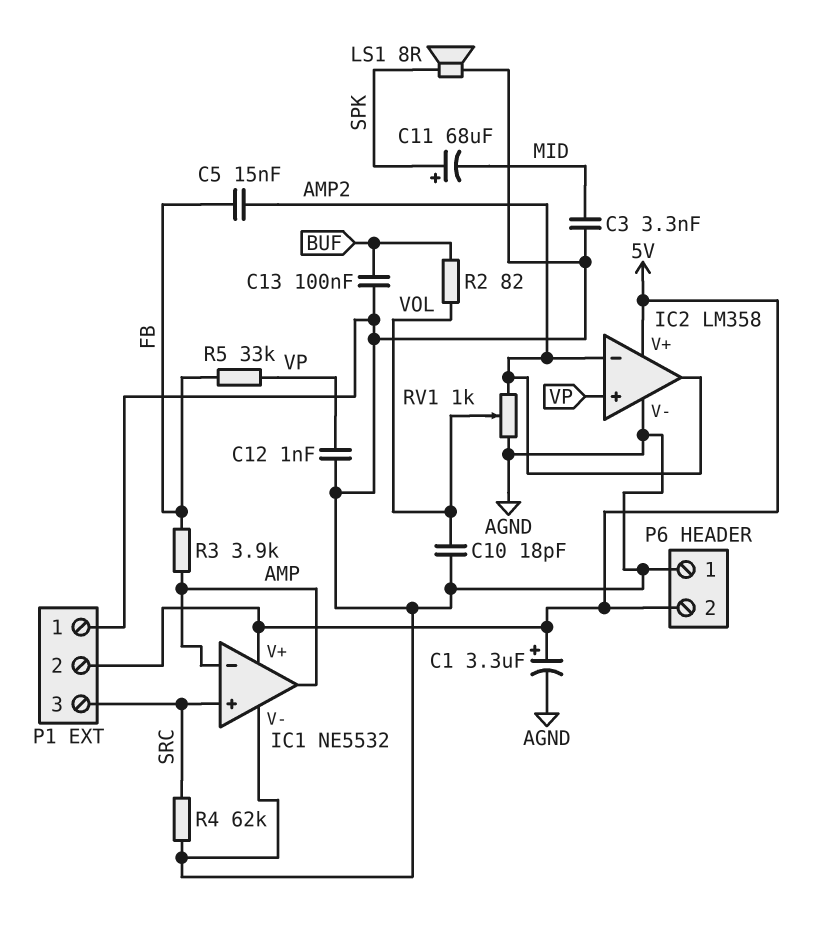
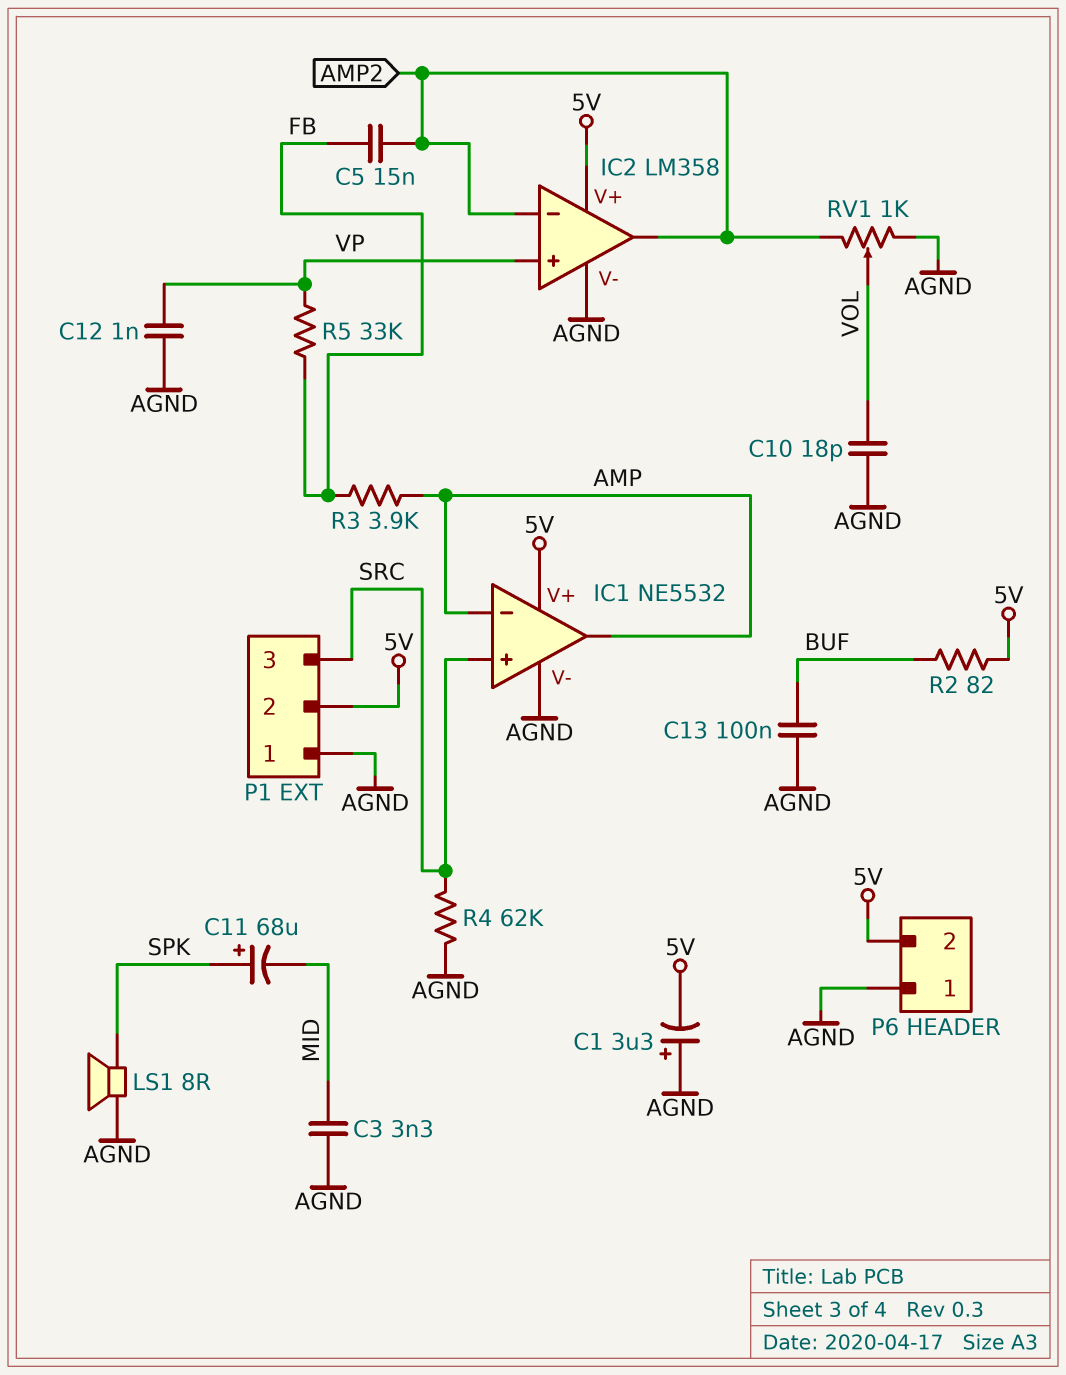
C1: 3.3uF (plus 5V, minus AGND) -> 3.3uF (plus AGND, minus 5V)
R2: 82 (BUF, VOL) -> 82 (5V, BUF)

